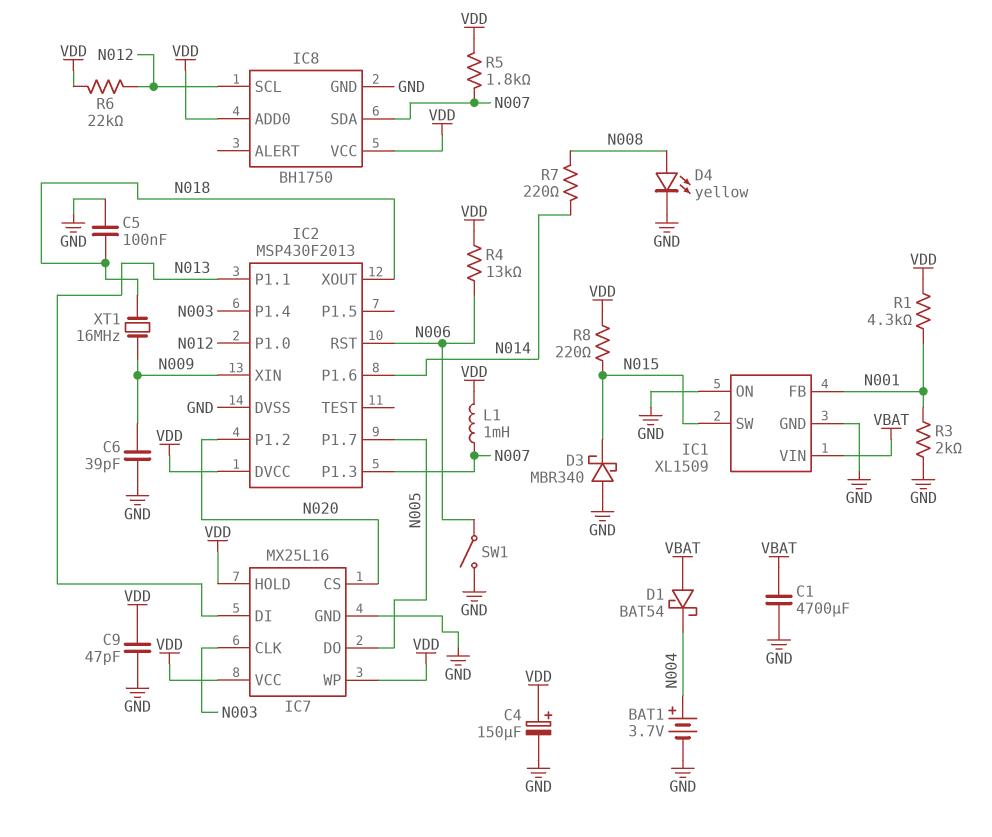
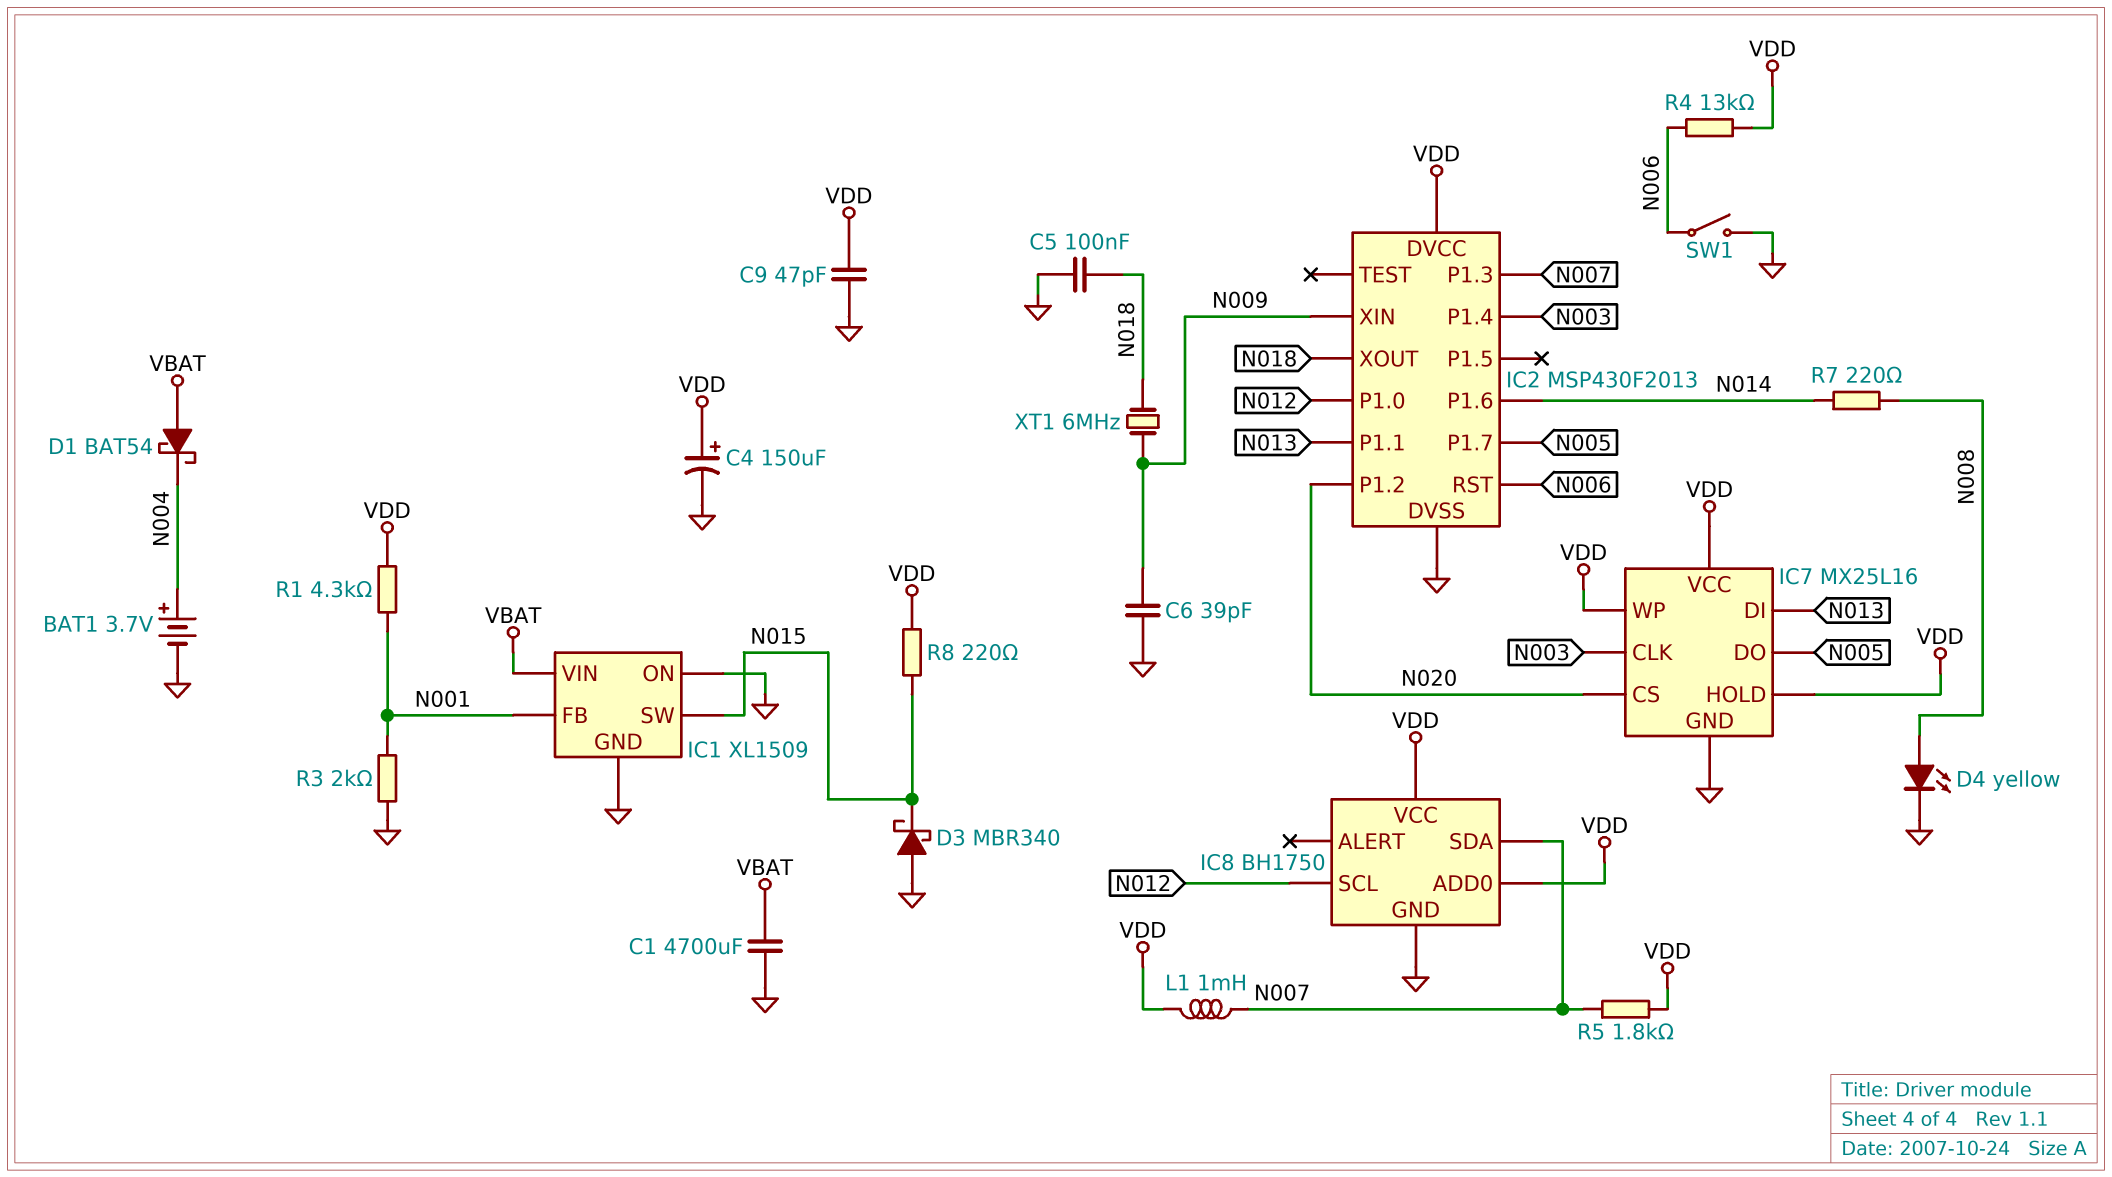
R6: 22k (N012, VDD) -> none
XT1: 16MHz (N009, N018) -> 6MHz (N009, N018)

